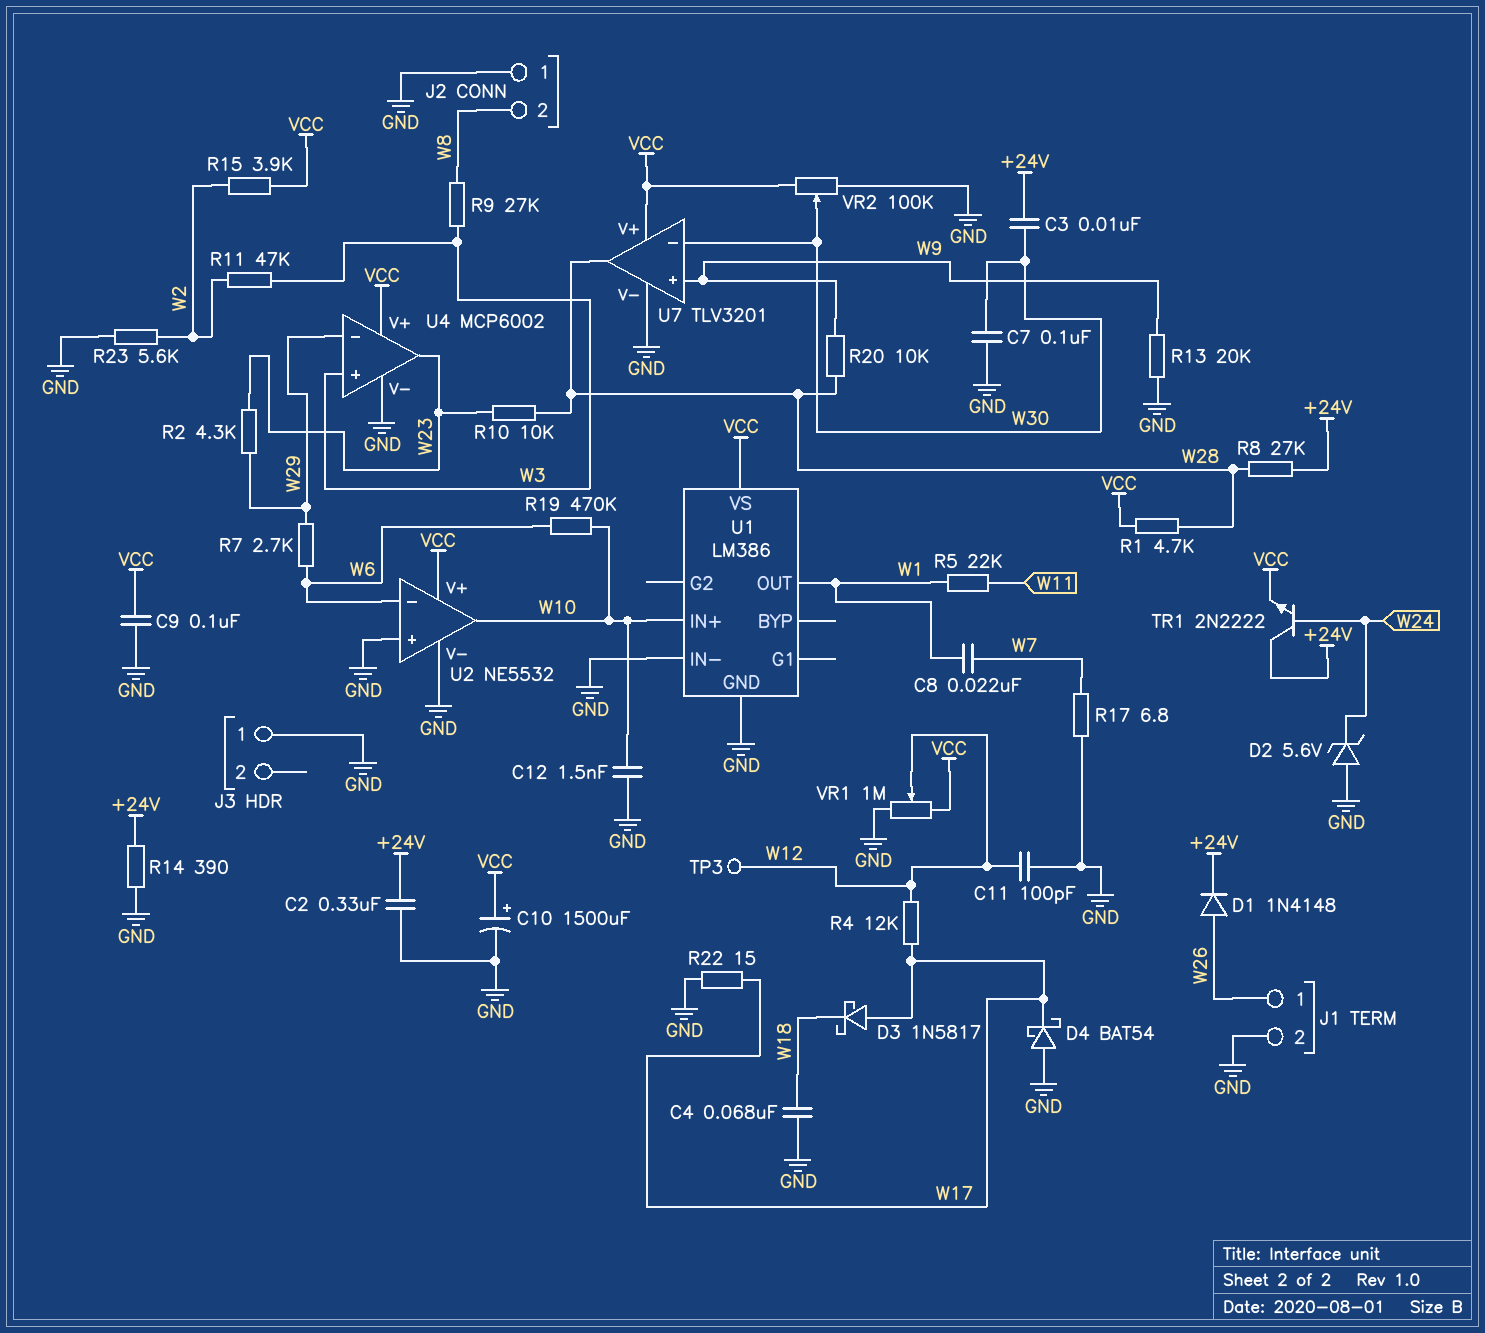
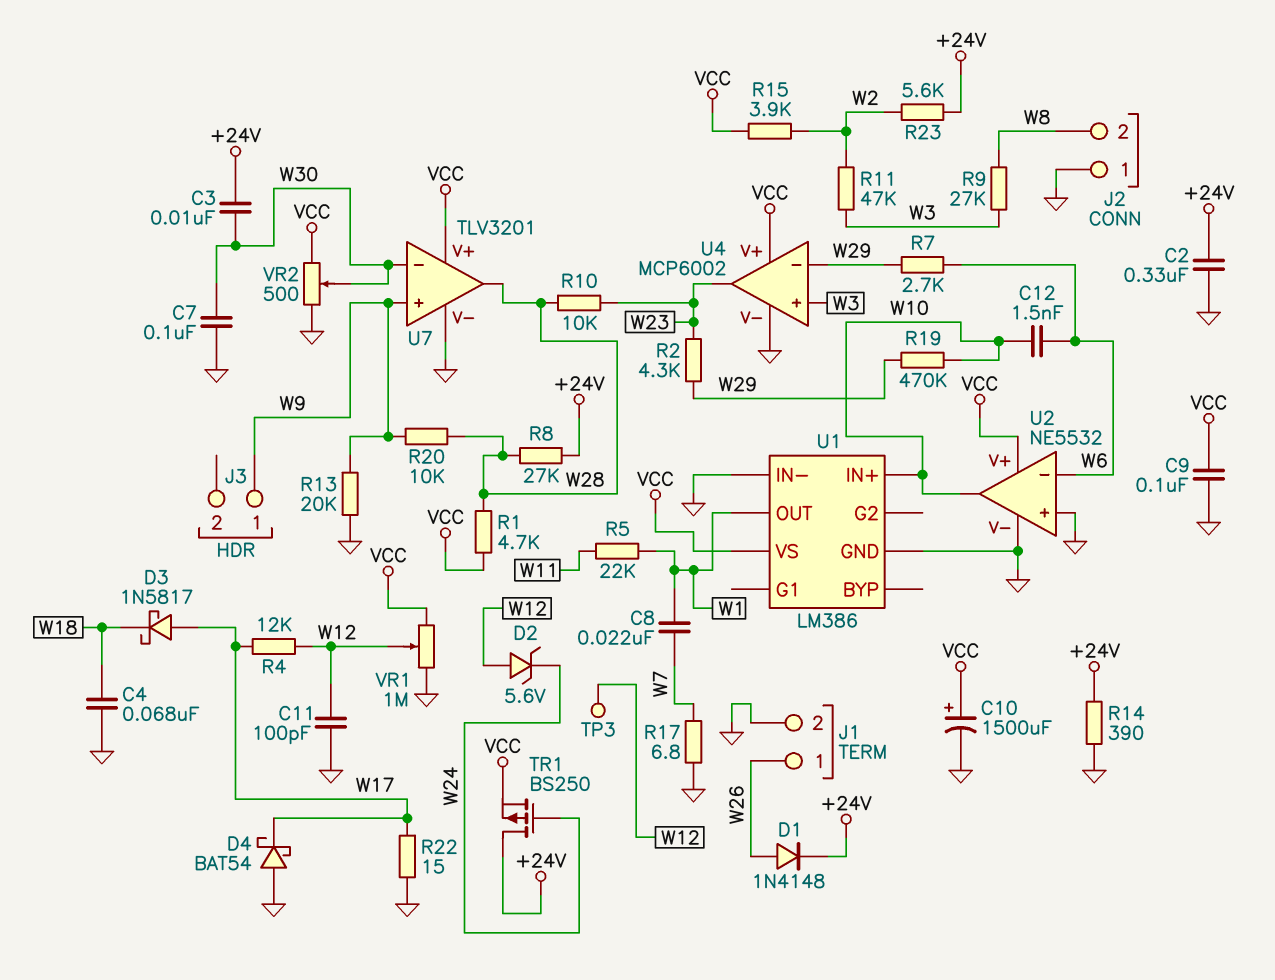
C12: 1.5nF (GND, W10) -> 1.5nF (W6, W10)
D2: zener 5.6V (A GND, K W24) -> zener 5.6V (A W12, K W24)
J3 pin 1: GND -> W9
R19: 470k (W6, W10) -> 470k (W10, W29)
R23: 5.6k (GND, W2) -> 5.6k (+24V, W2)
TR1: NPN 2N2222 (B W24, C +24V, E VCC) -> PMOS BS250 (G W24, D +24V, S VCC)
VR2: 100k (GND, VCC, wiper W30) -> 500 (GND, VCC, wiper W30)

